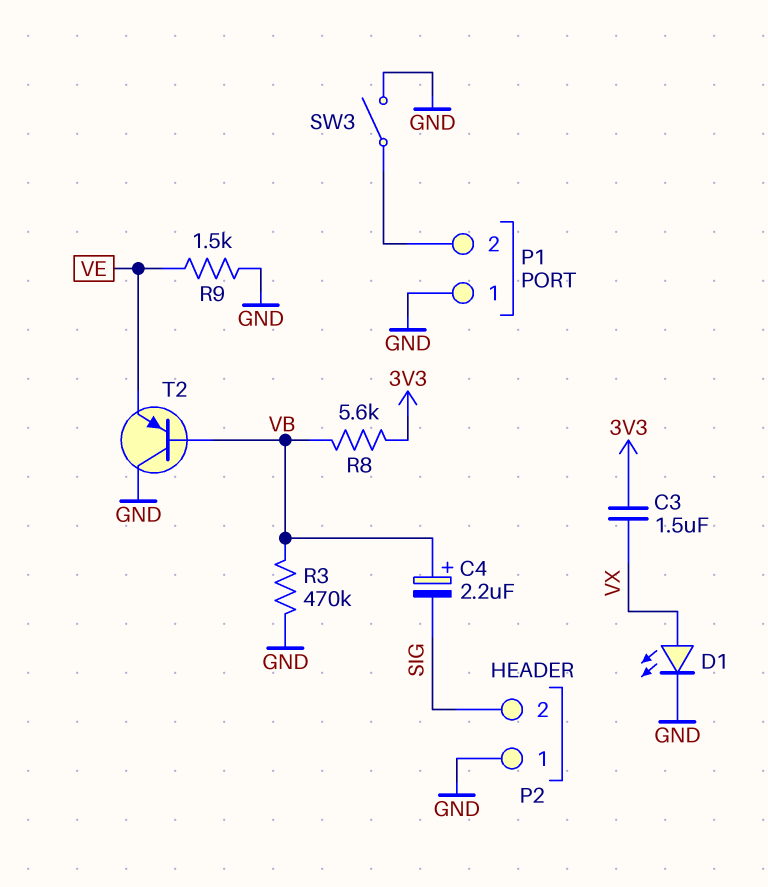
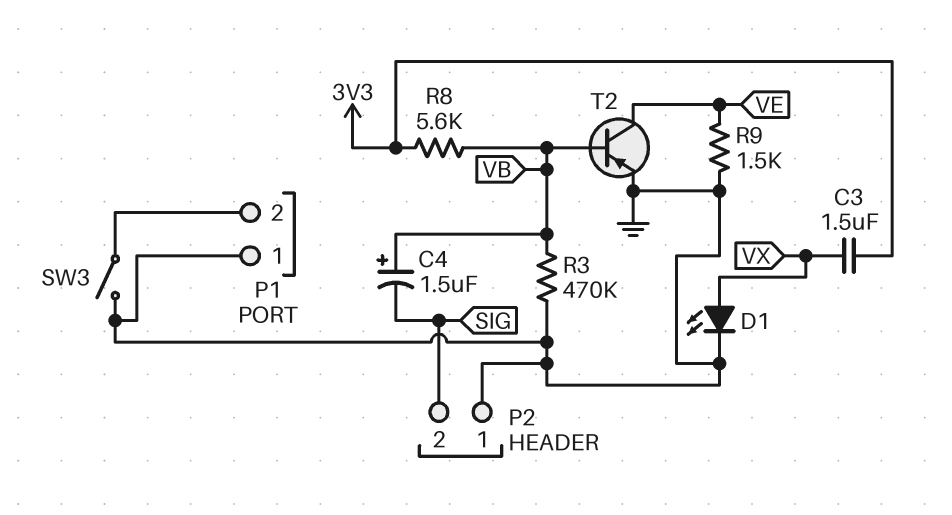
C4: 2.2uF (plus VB, minus SIG) -> 1.5uF (plus VB, minus SIG)
T2: PNP (B VB, C GND, E VE) -> PNP (B VB, C VE, E GND)

